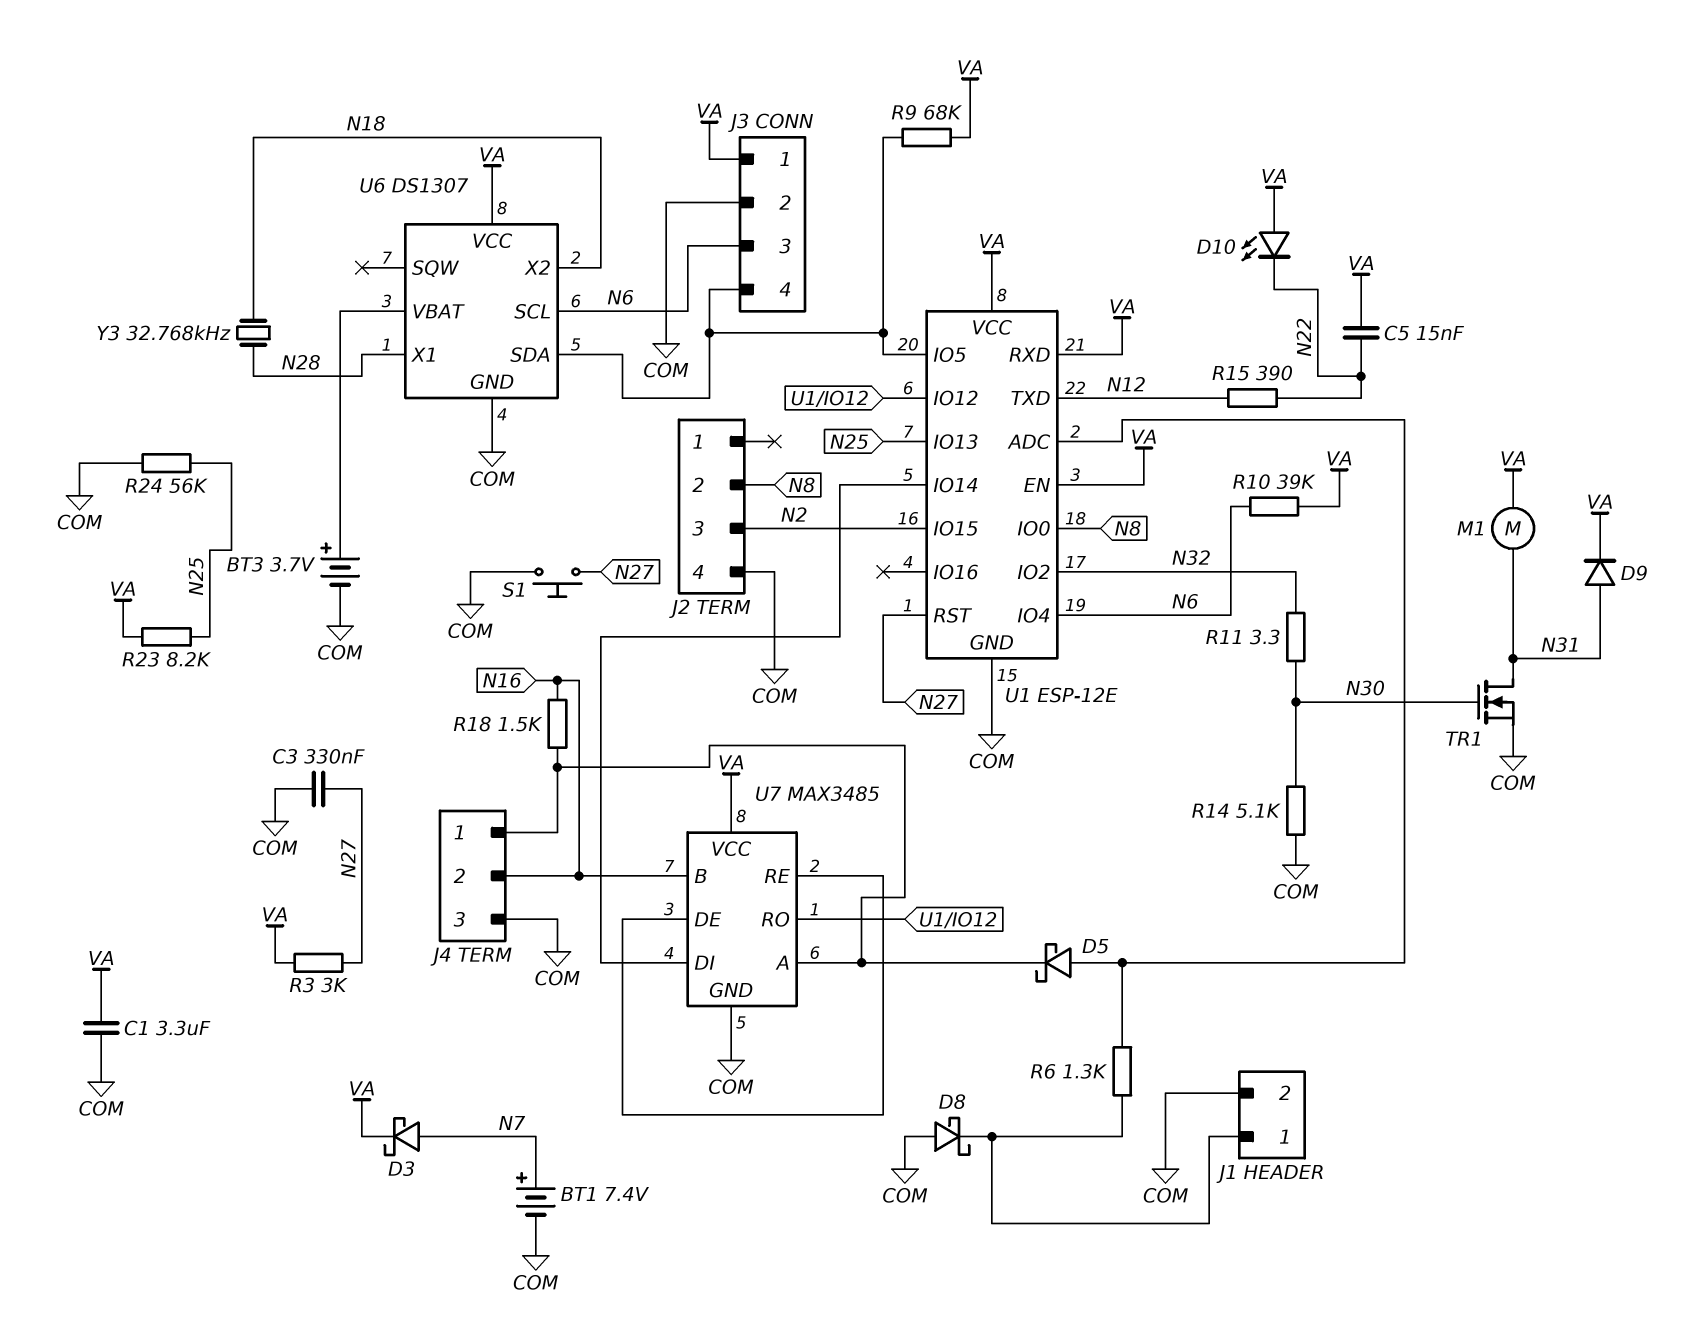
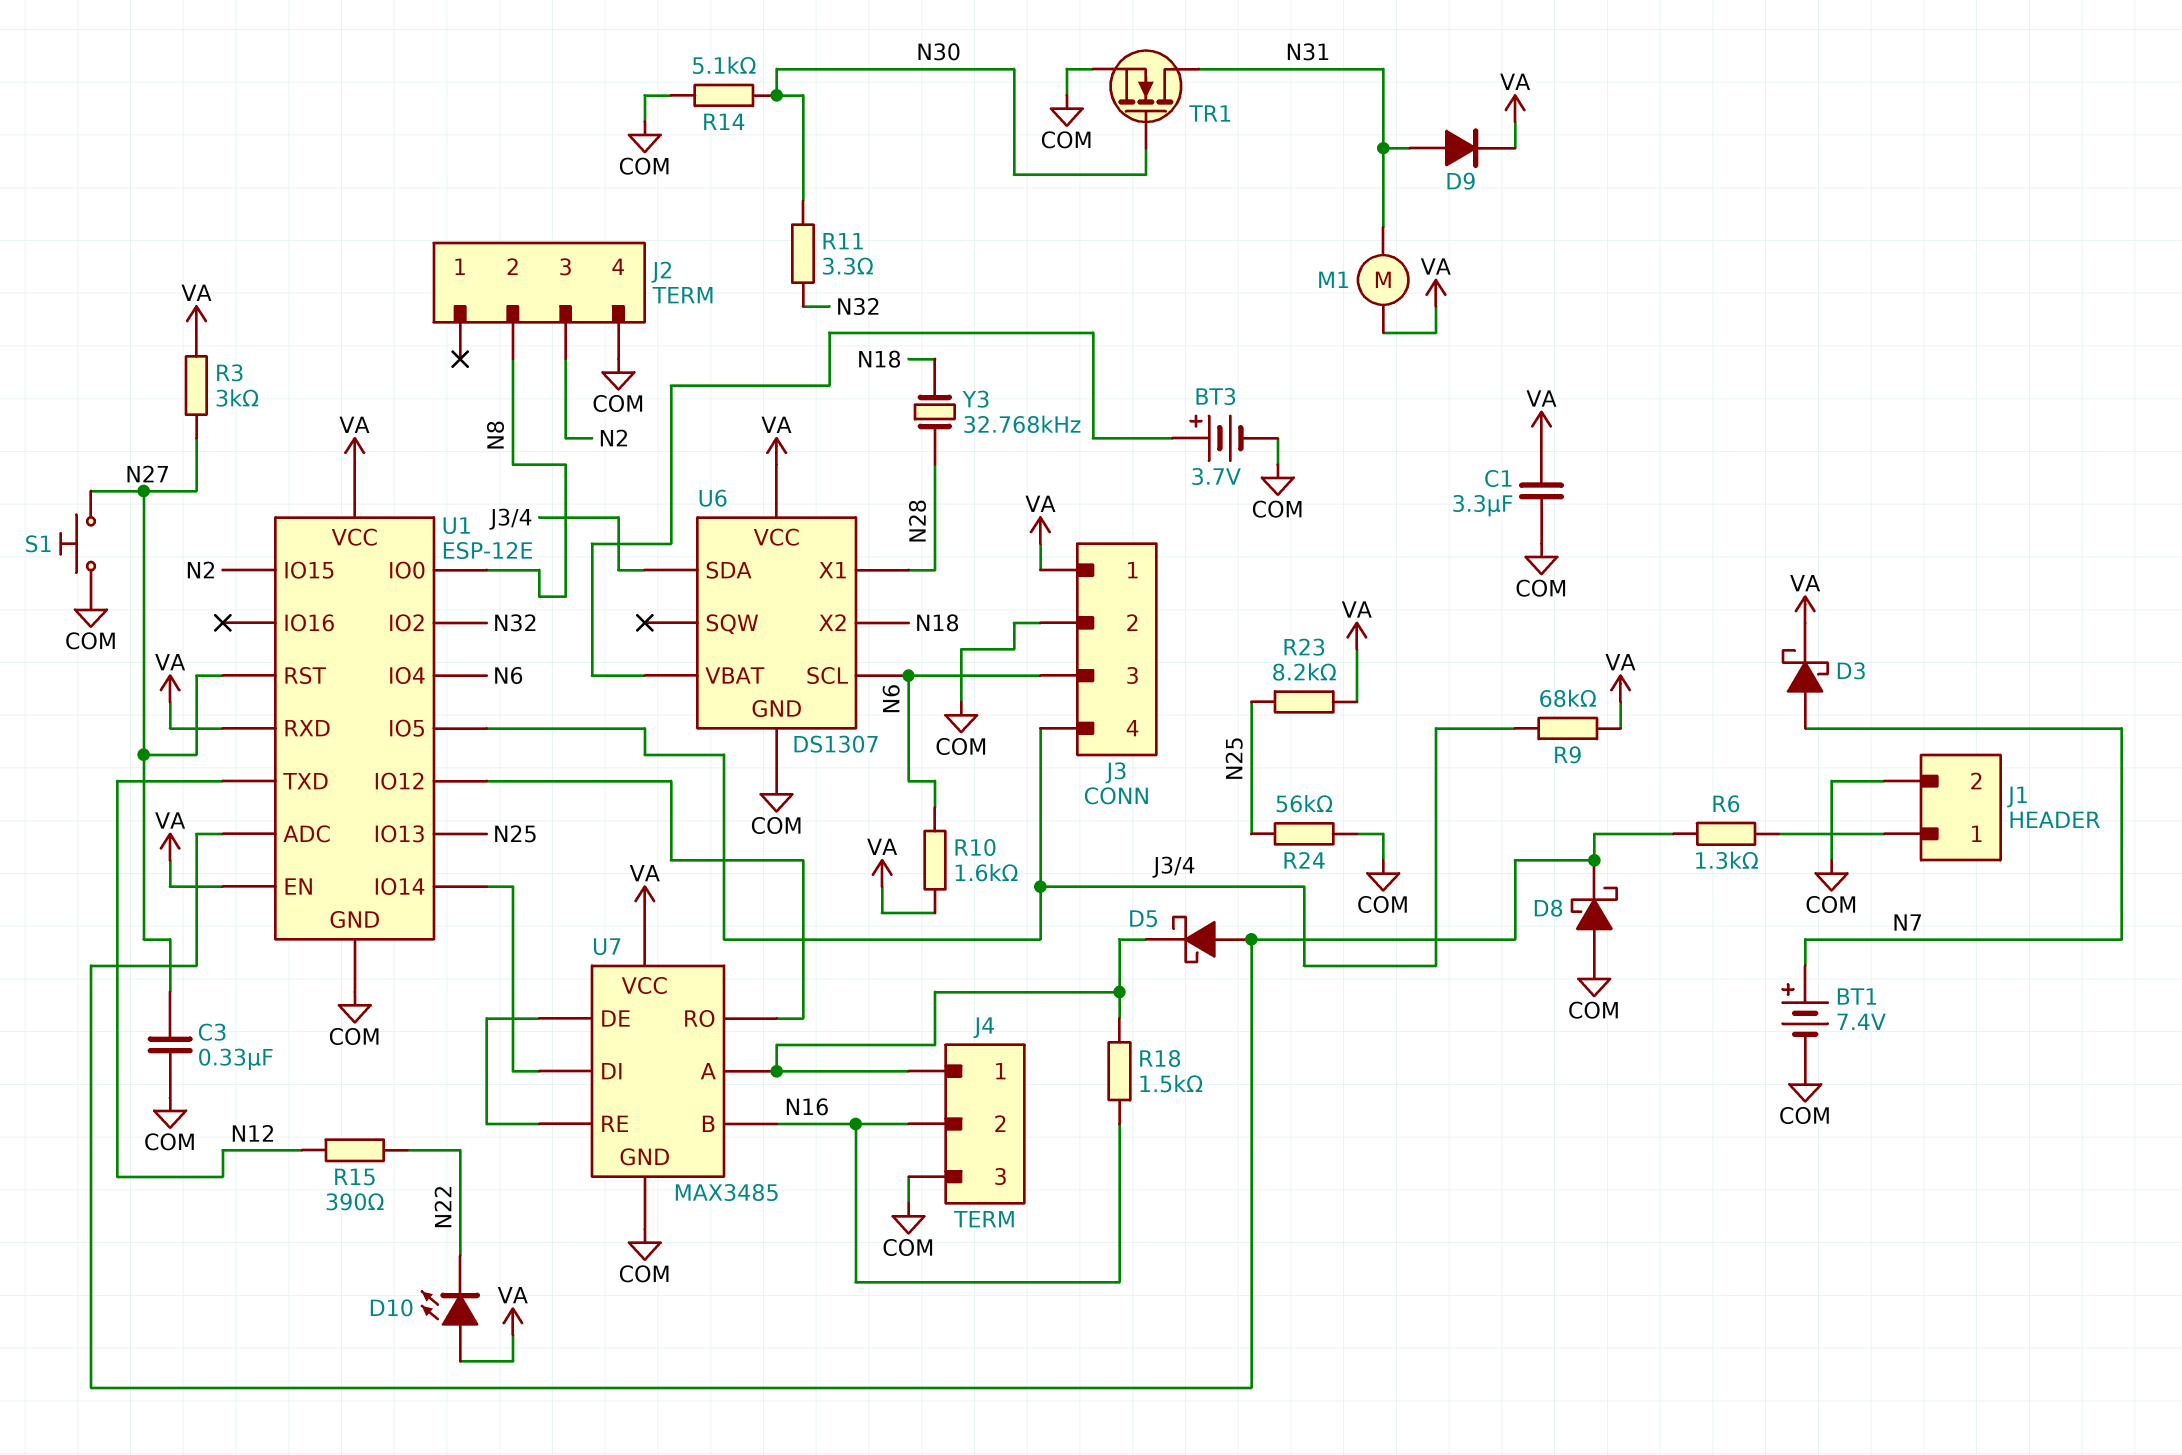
C5: 15nF (N22, VA) -> none
D8: schottky (A COM, K J1/1) -> schottky (A COM, K U1/ADC)
R10: 39k (N6, VA) -> 1.6k (N6, VA)

